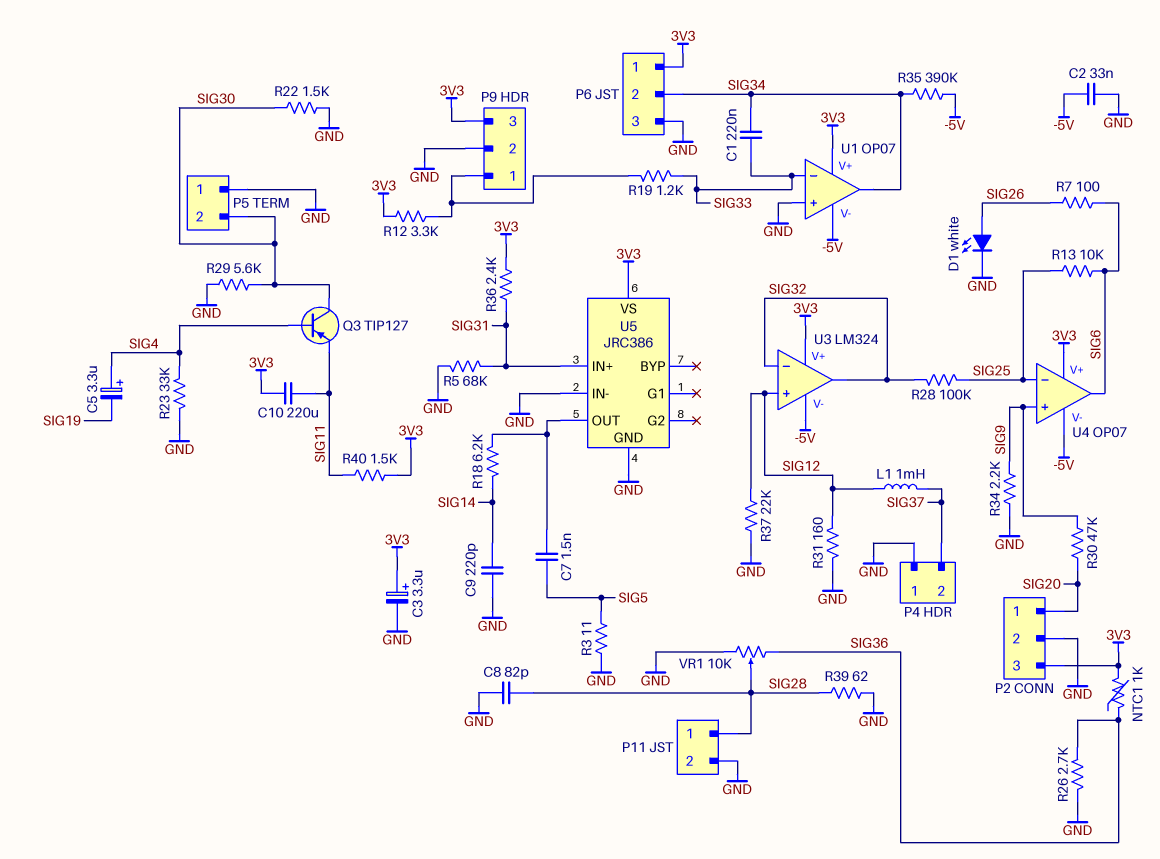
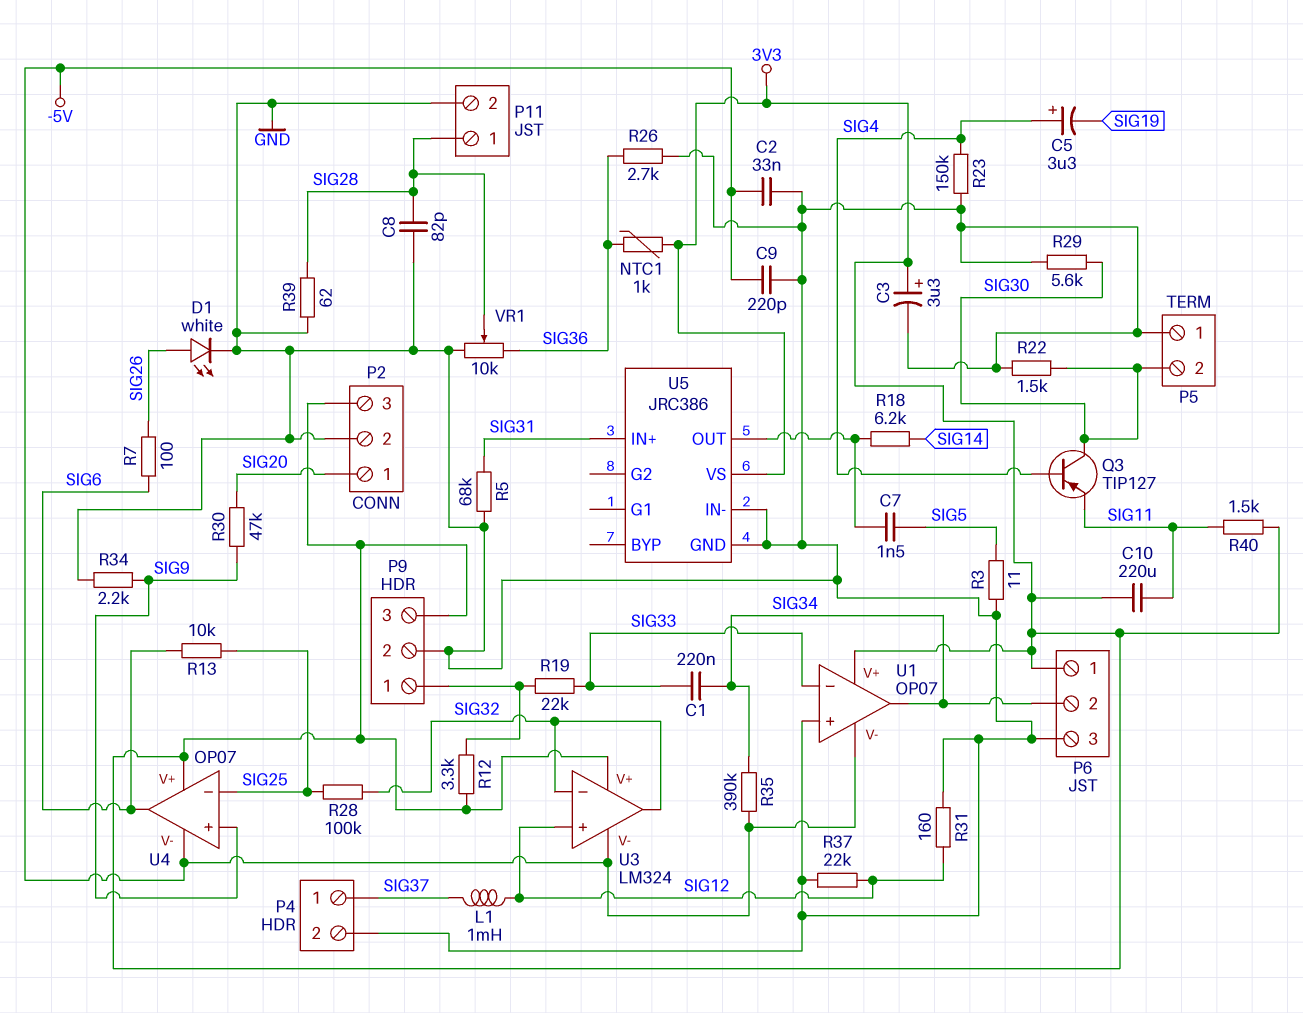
C9: 220pF (GND, SIG14) -> 220pF (-5V, GND)
P4 pin 1: GND -> SIG37
P4 pin 2: SIG37 -> GND
R19: 1.2k (P9/1, SIG33) -> 22k (P9/1, SIG33)
R23: 33k (GND, SIG4) -> 150k (GND, SIG4)
R36: 2.4k (3V3, SIG31) -> none

